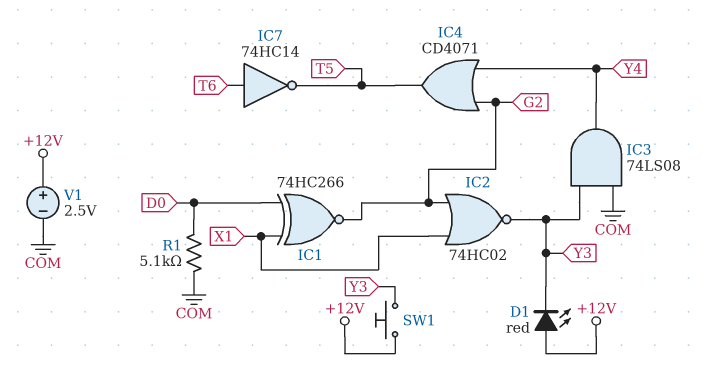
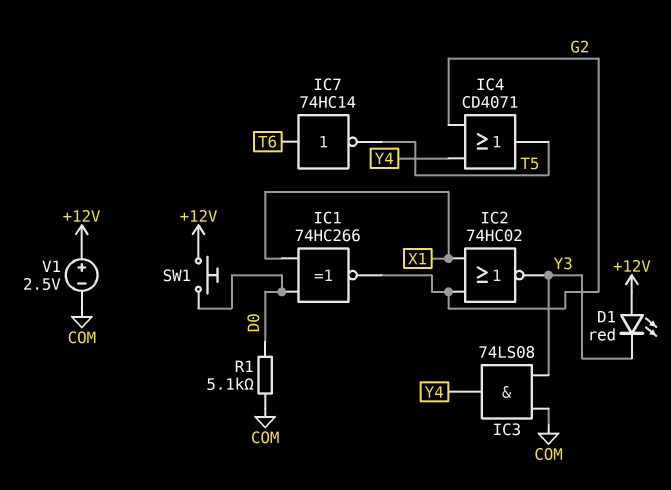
SW1: button (+12V, Y3) -> button (+12V, D0)

